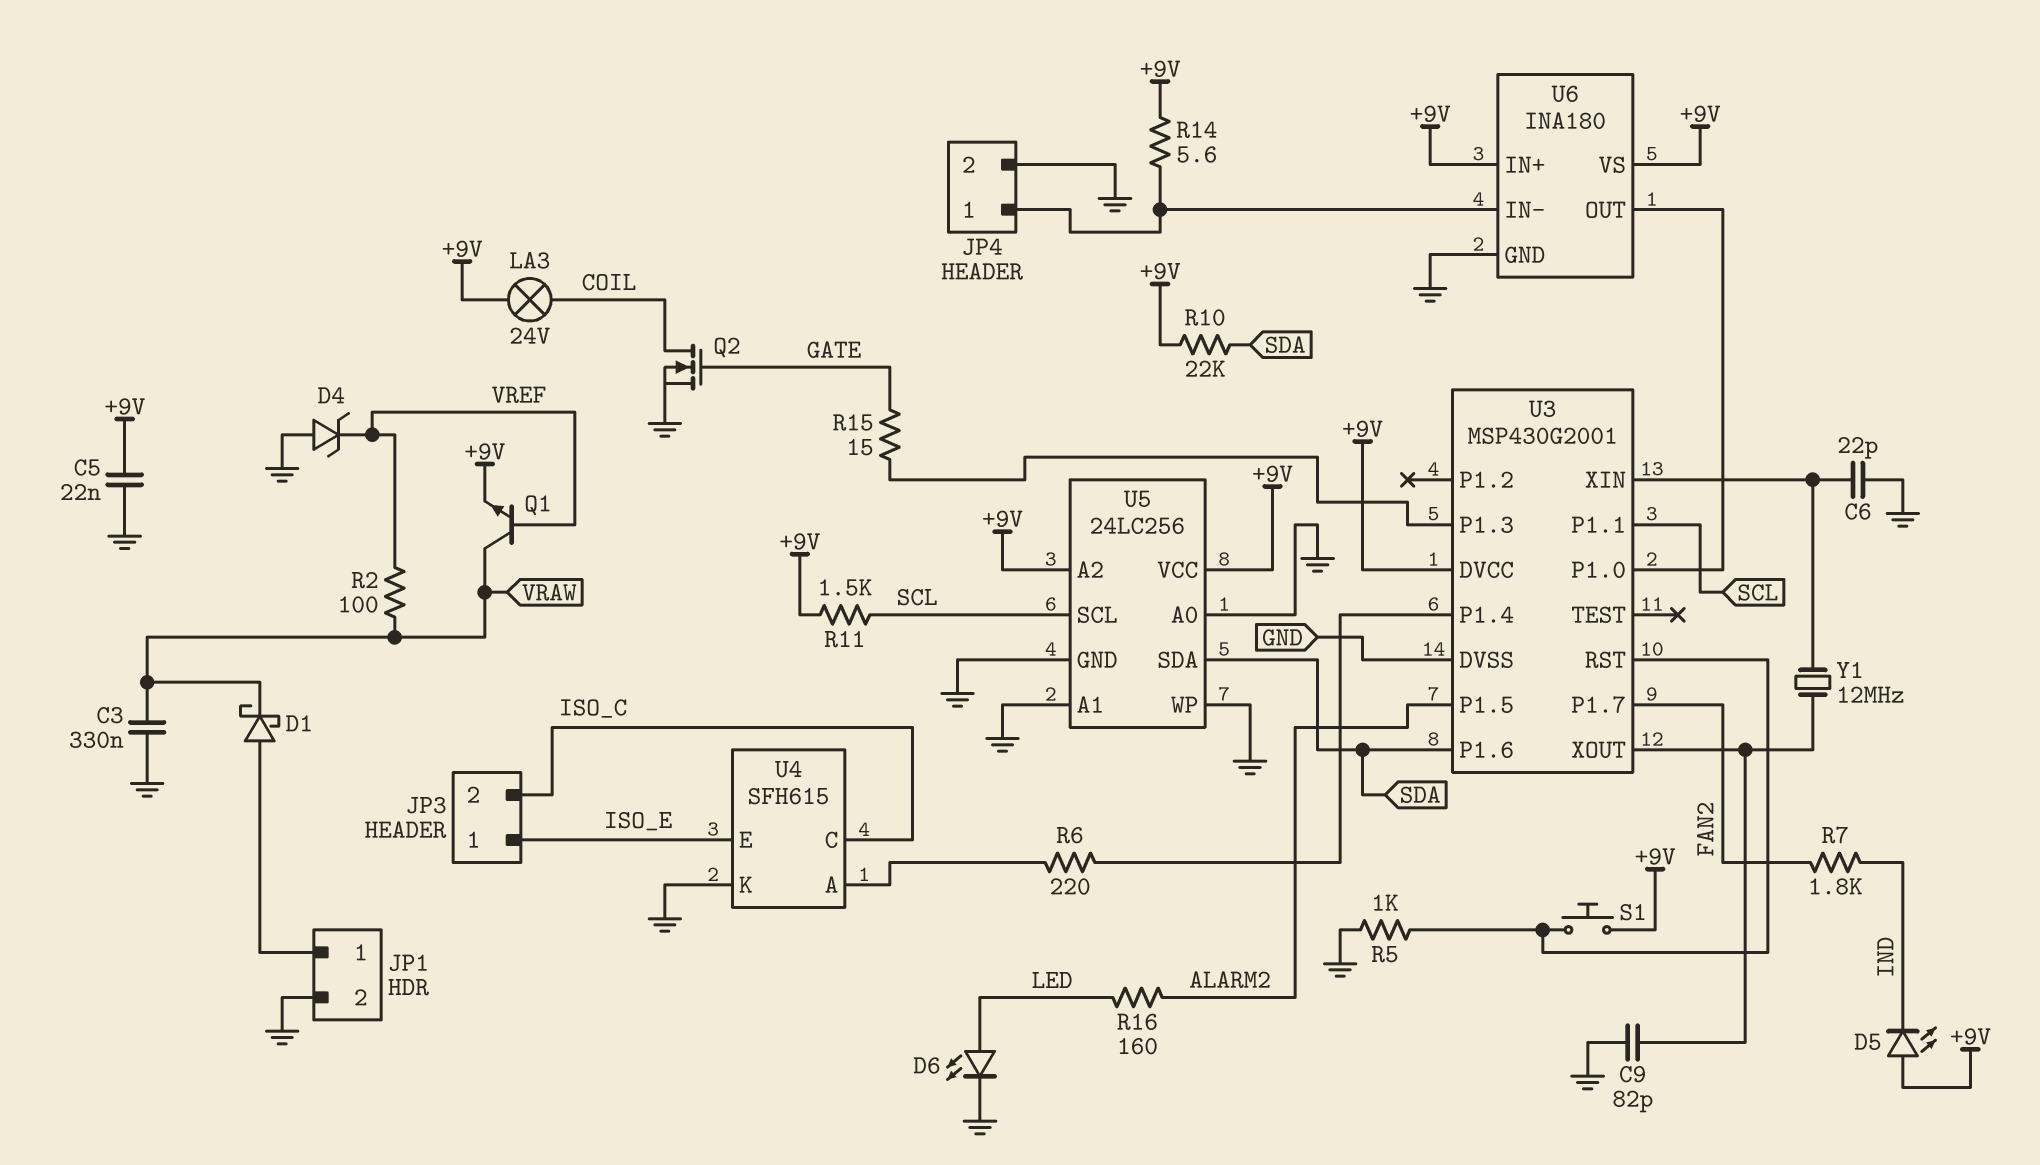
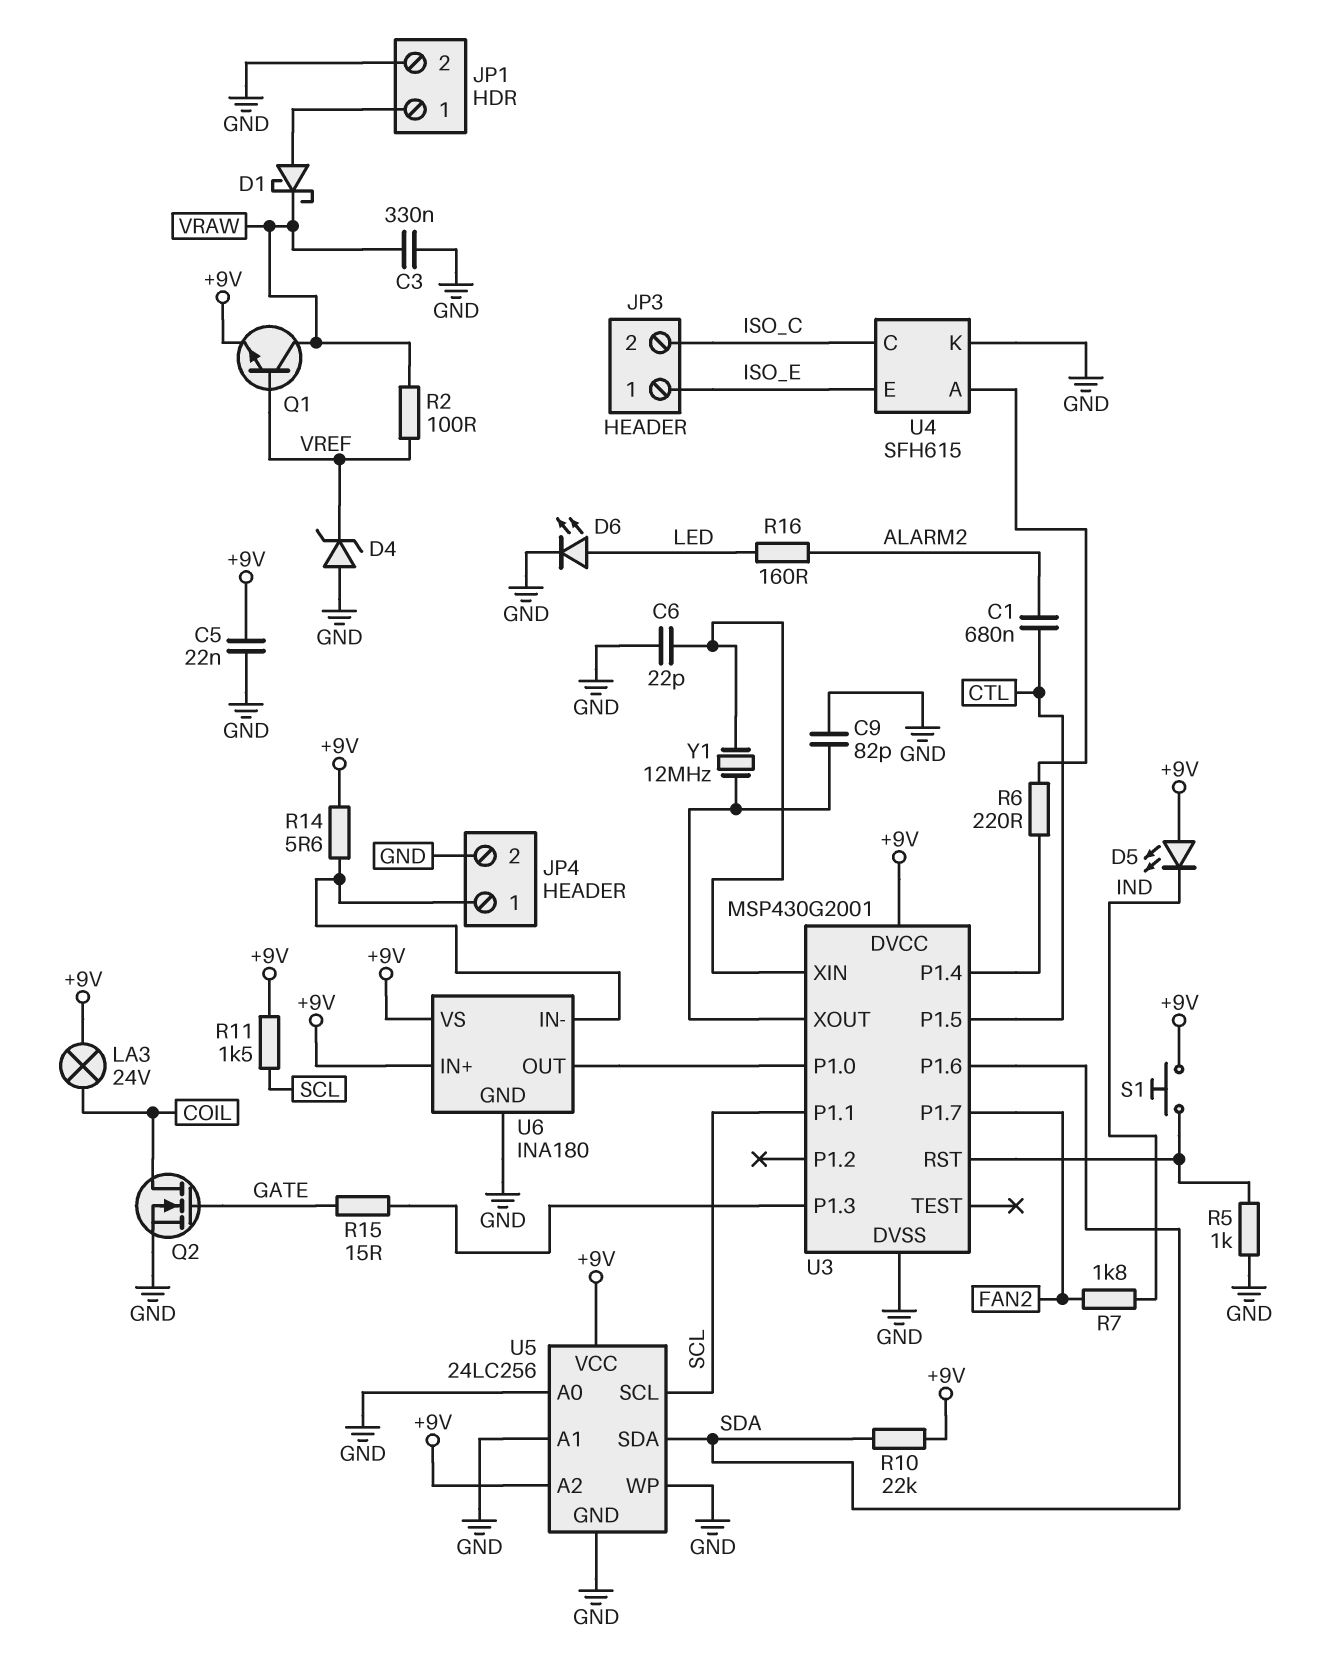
C1: none -> 680nF (ALARM2, CTL)
U3 pin P1.5: ALARM2 -> CTL

